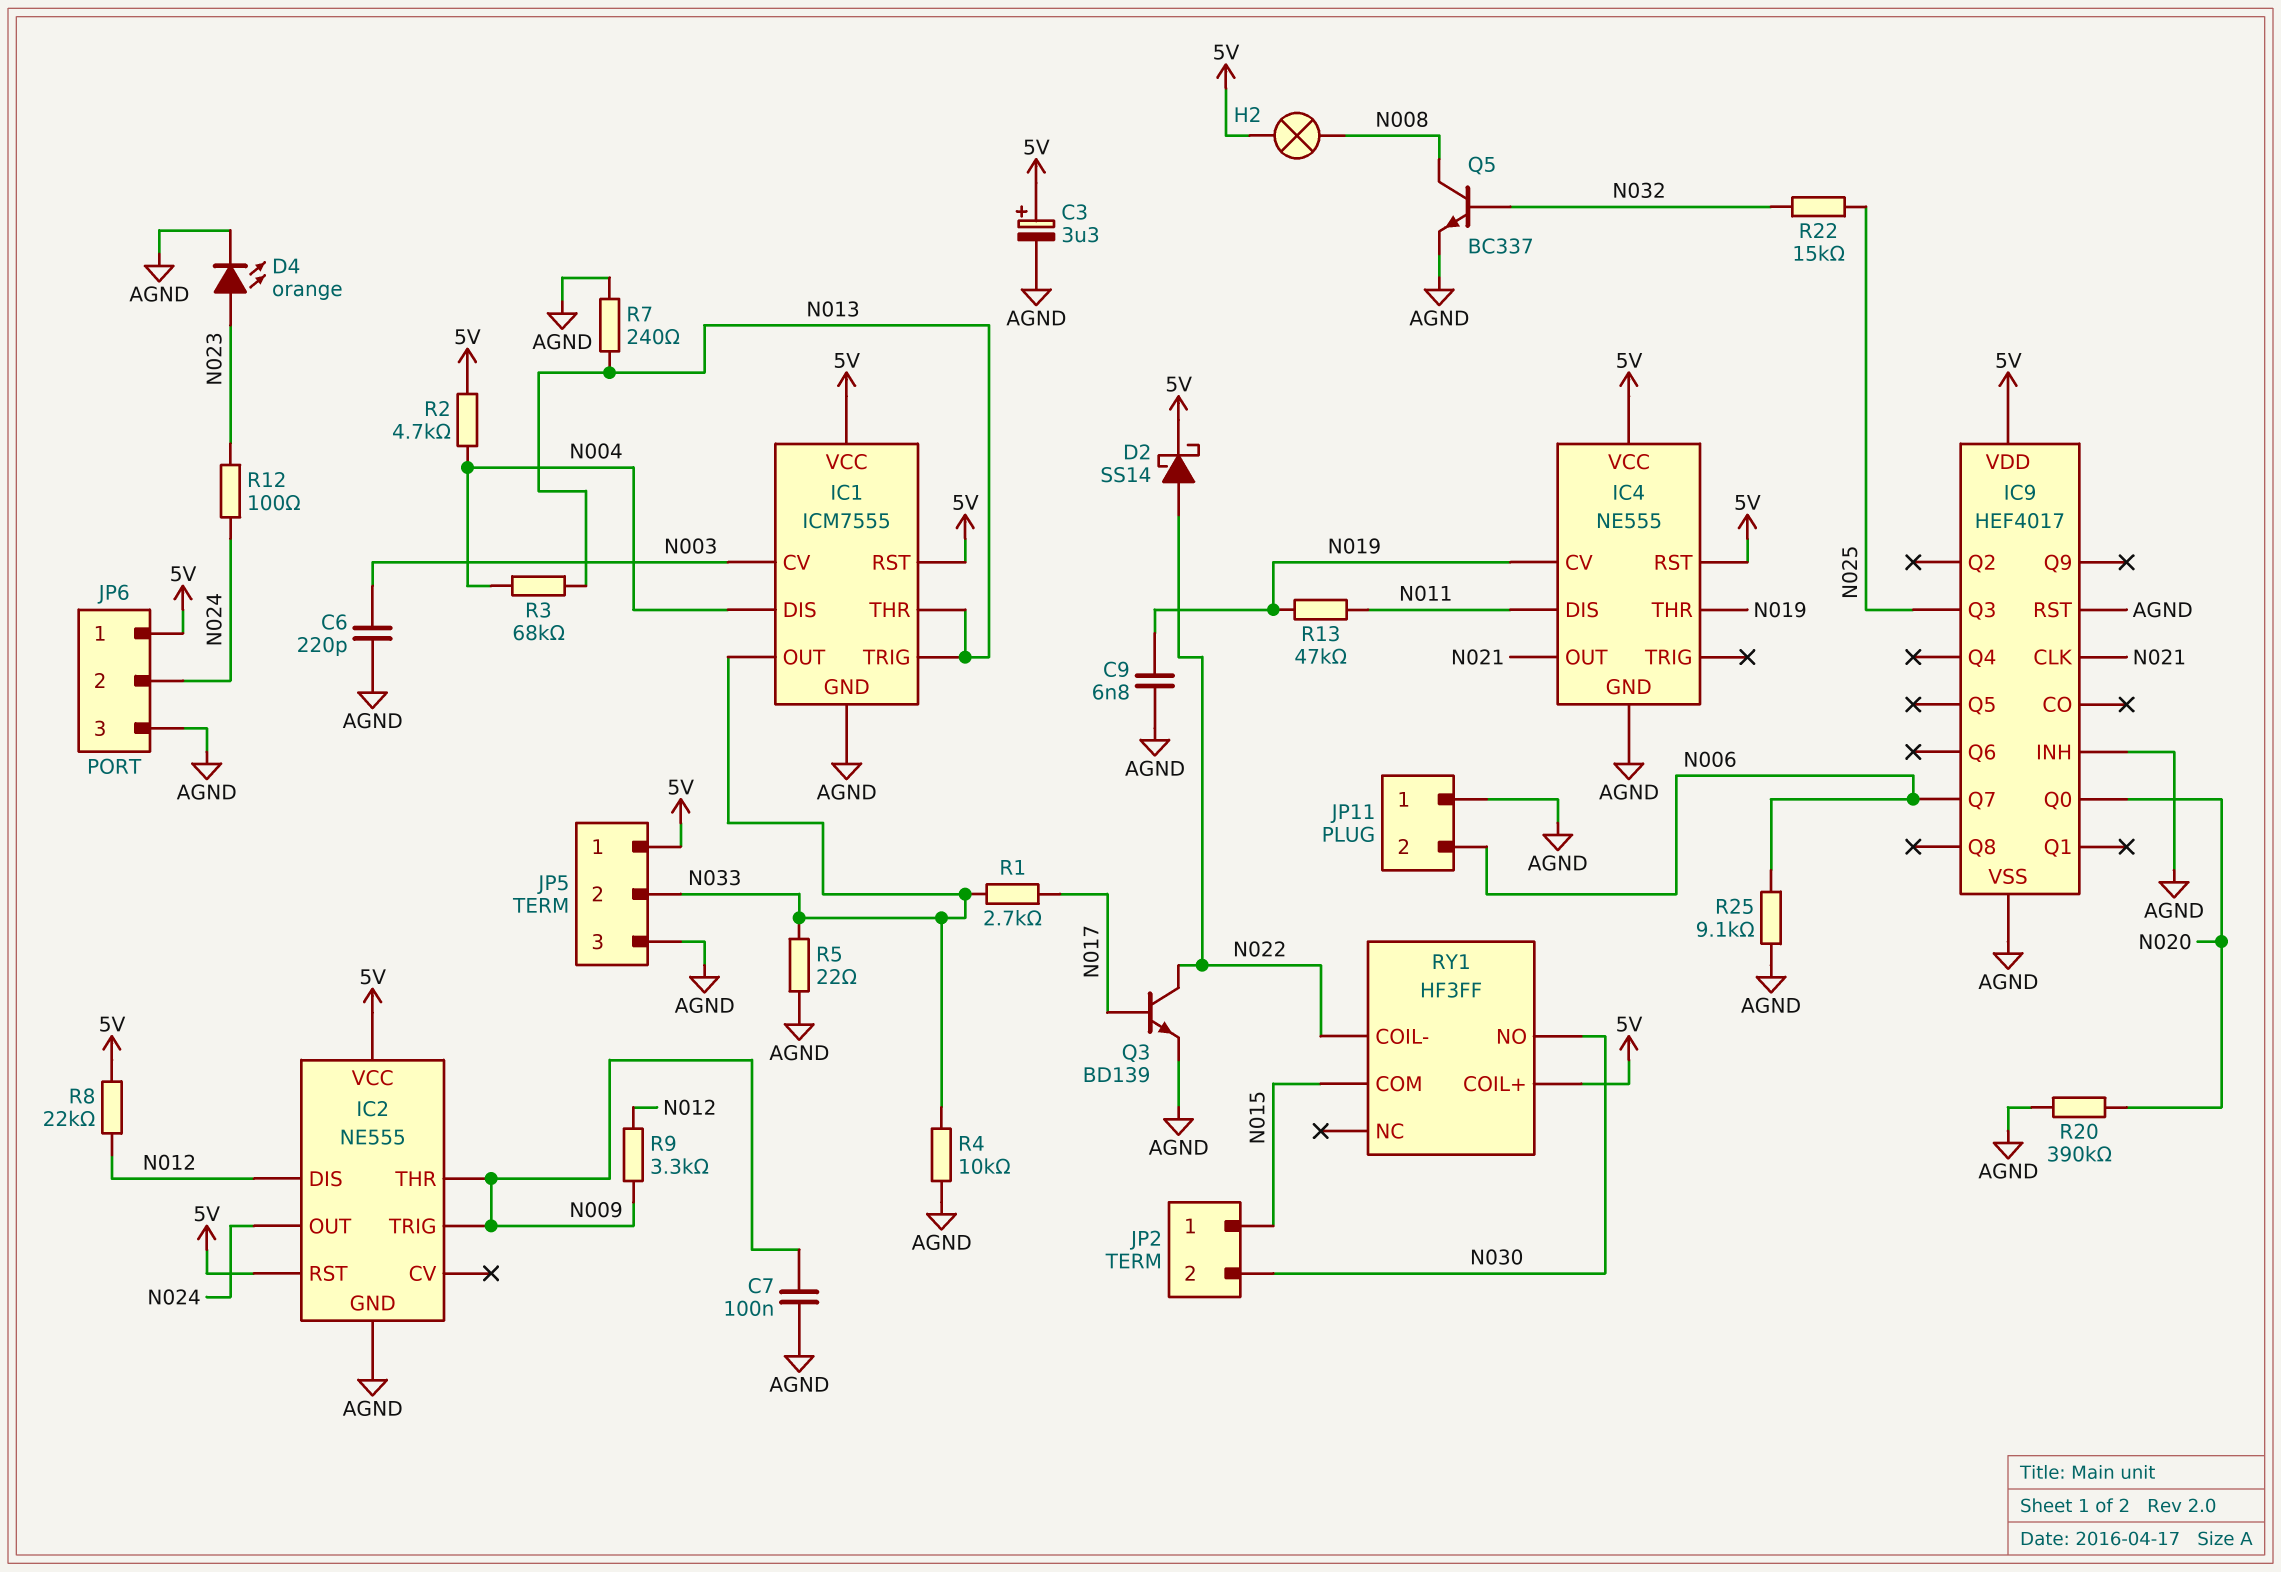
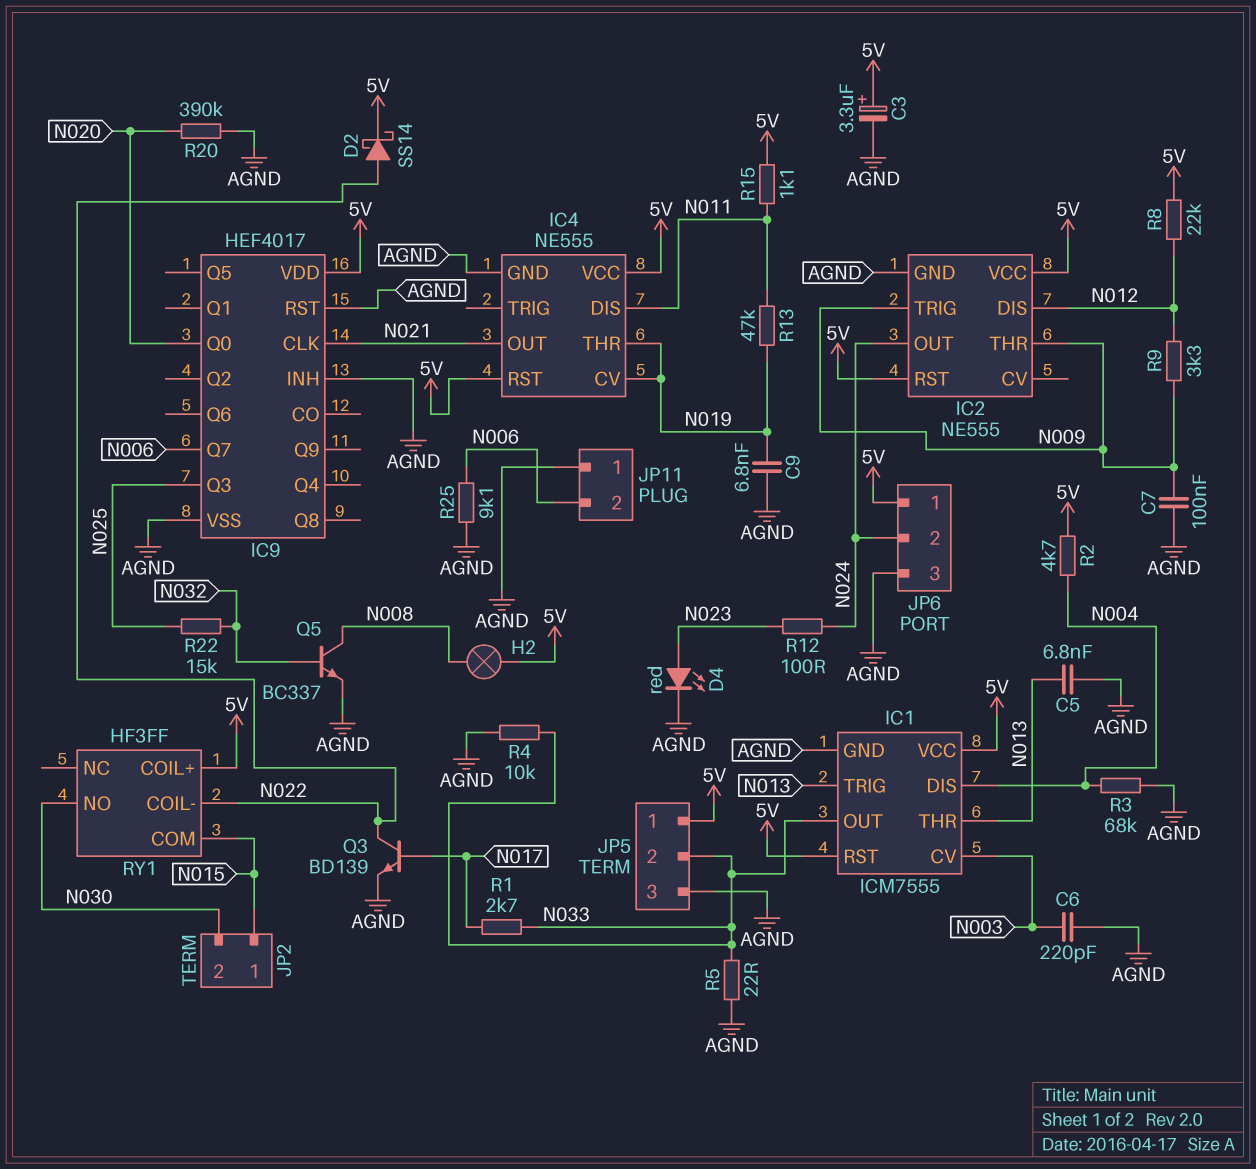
C5: none -> 6.8nF (AGND, N013)
D4: LED orange (A N023, K AGND) -> LED red (A N023, K AGND)
R3: 68k (N004, N013) -> 68k (AGND, N004)
R7: 240 (AGND, N013) -> none
R15: none -> 1.1k (5V, N011)

